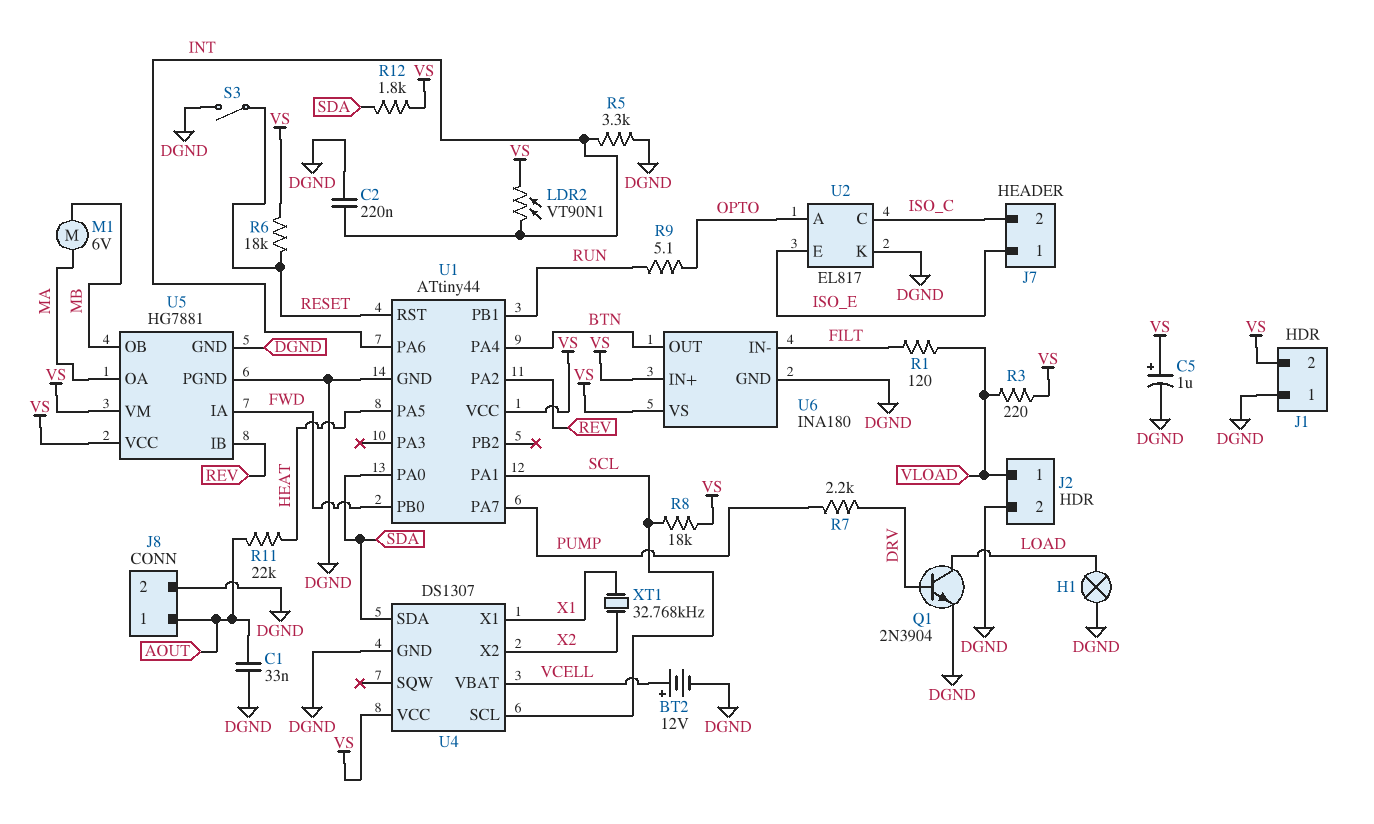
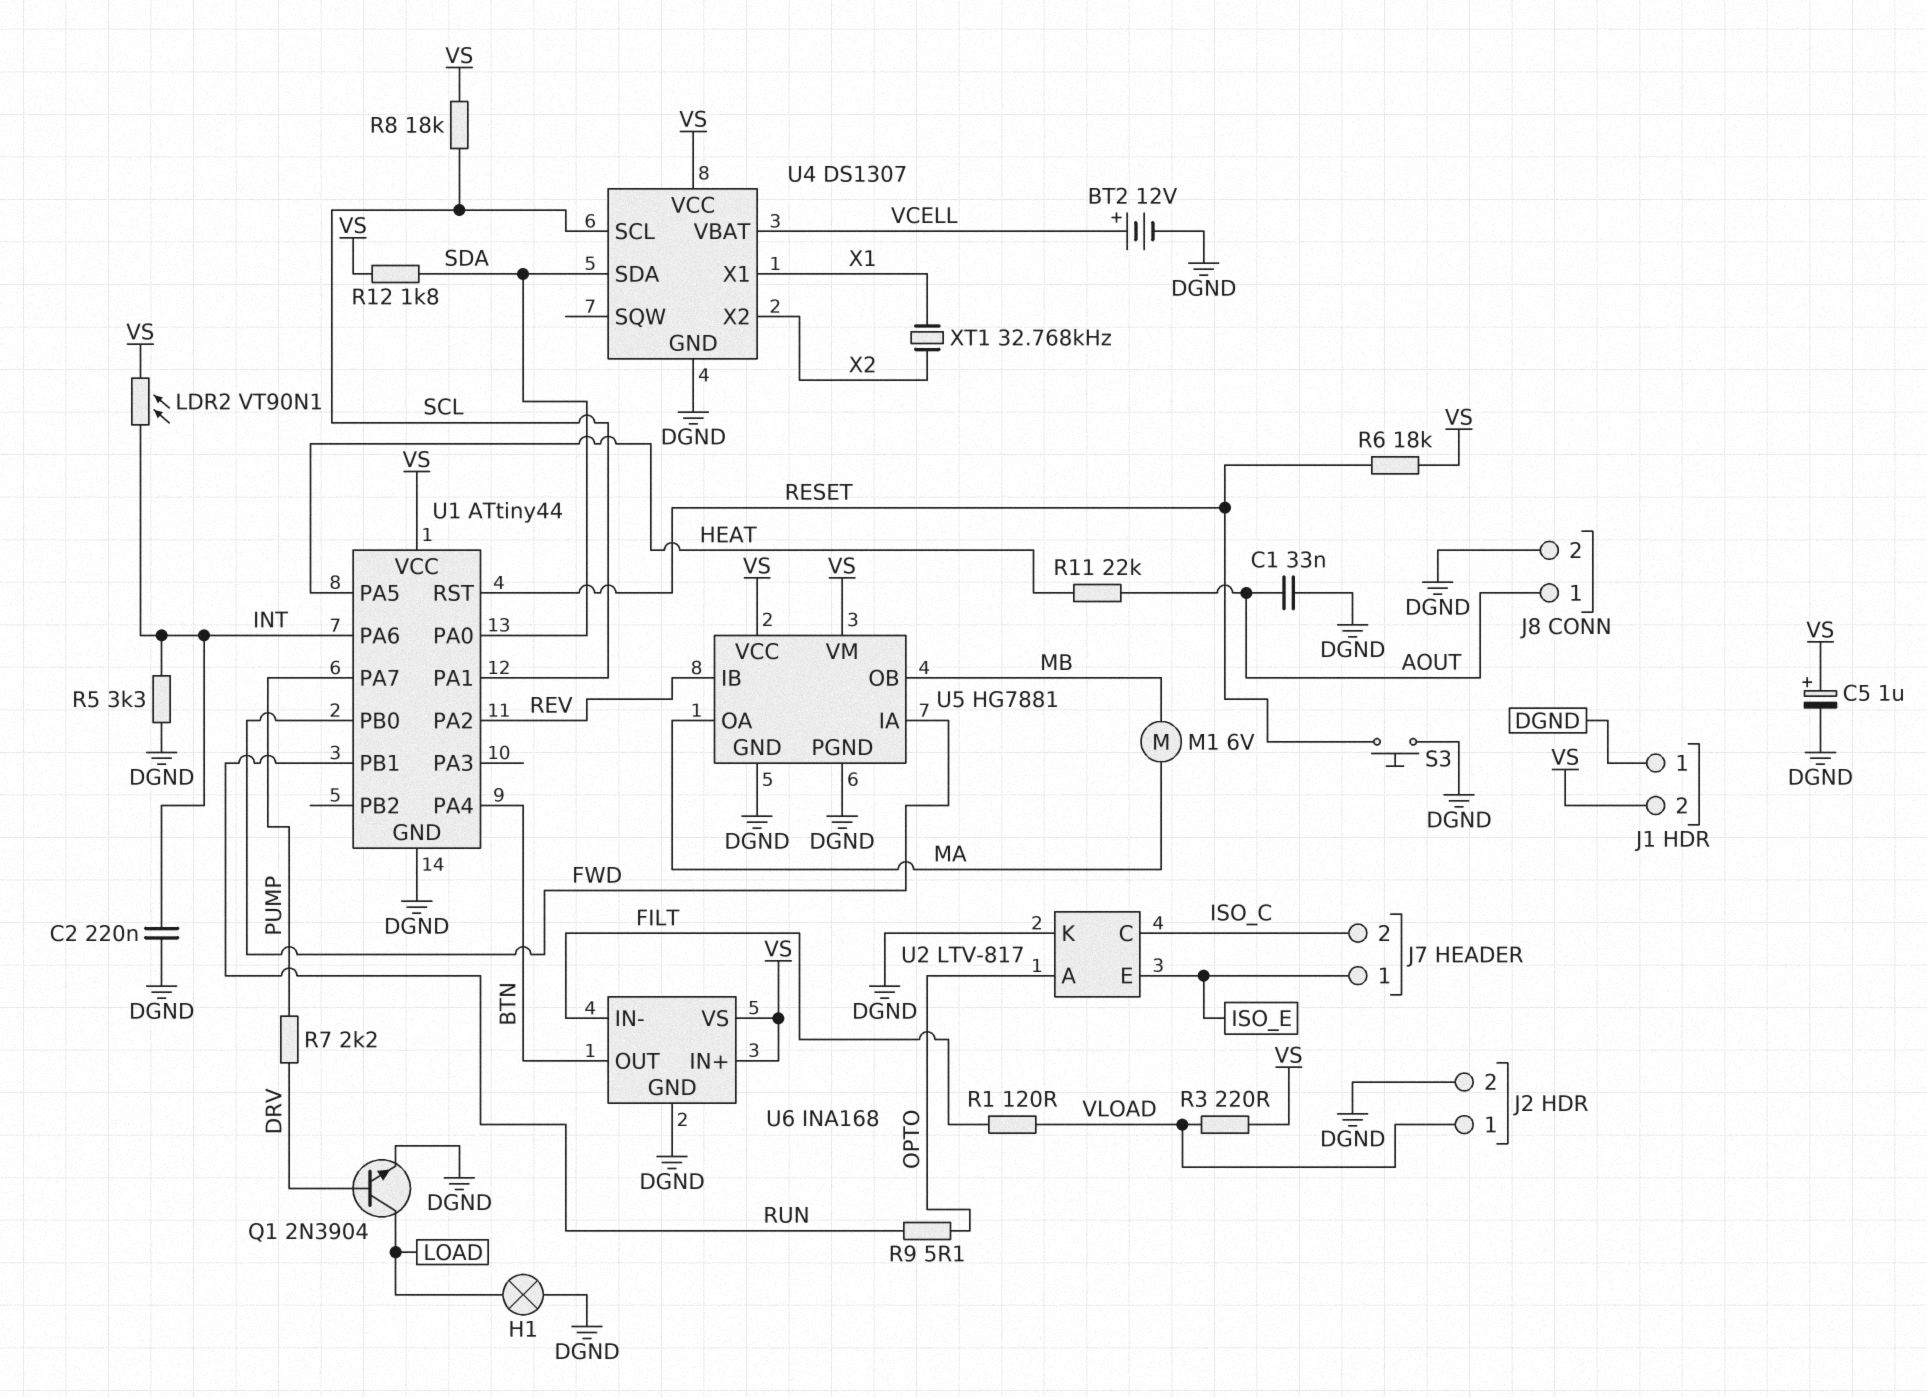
S3: switch (DGND, RESET) -> button (DGND, RESET)
U2: EL817 -> LTV-817
U6: INA180 -> INA168

